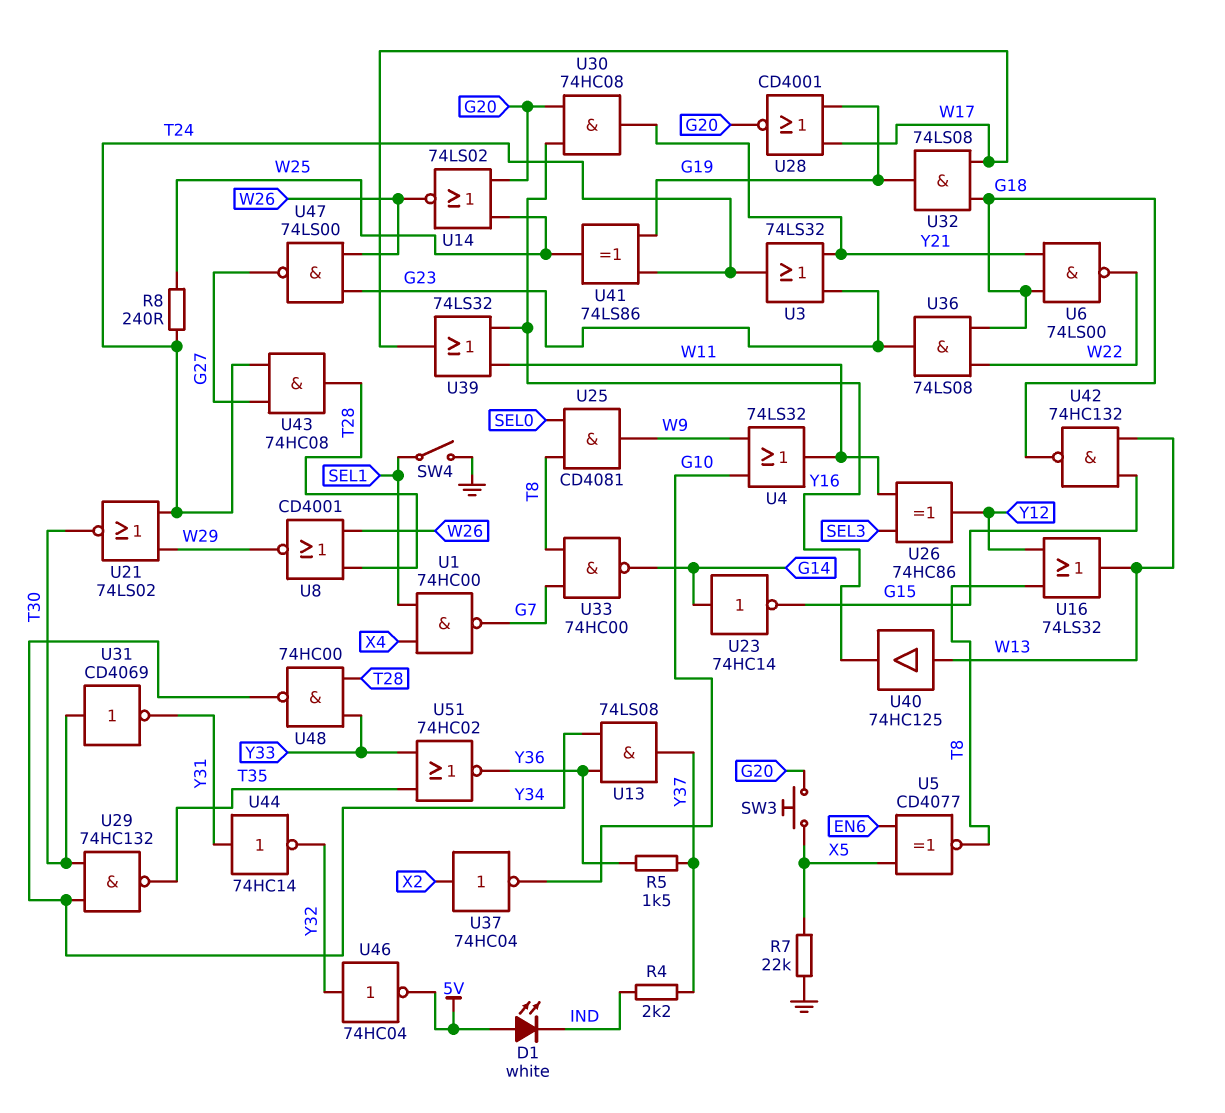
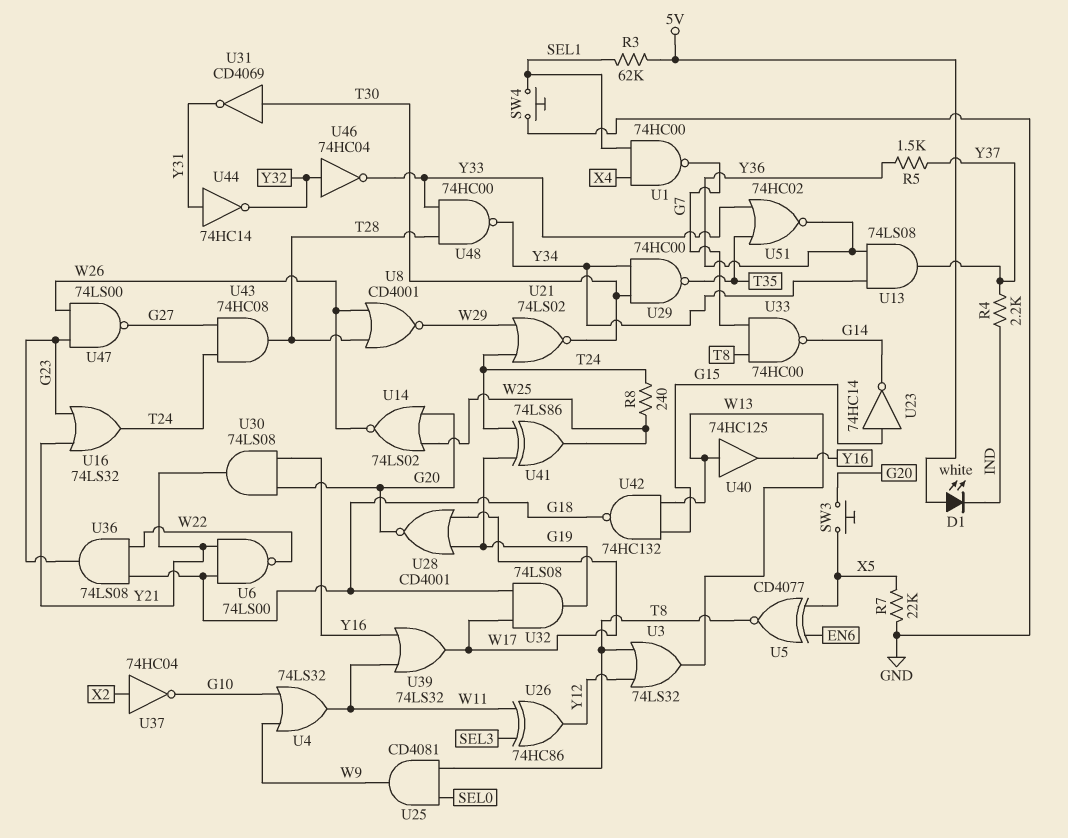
R3: none -> 62k (5V, SEL1)
SW4: switch (GND, SEL1) -> button (GND, SEL1)
U3: OR 74LS32 (in G23, in Y21, out T24) -> OR 74LS32 (in T8, in Y12, out W13)
U16: OR 74LS32 (in T8, in Y12, out W13) -> OR 74LS32 (in G23, in Y21, out T24)
U23: NOT 74HC14 (in G14, out G15) -> NOT 74HC14 (in G15, out G14)
U29: NAND 74HC132 (in T30, in Y34, out T35) -> NAND 74HC00 (in T30, in Y34, out T35)
U30: AND 74HC08 (in G20, in Y16, out Y21) -> AND 74LS08 (in G20, in Y16, out Y21)
U46: NOT 74HC04 (in Y32, out 5V) -> NOT 74HC04 (in Y32, out Y33)

